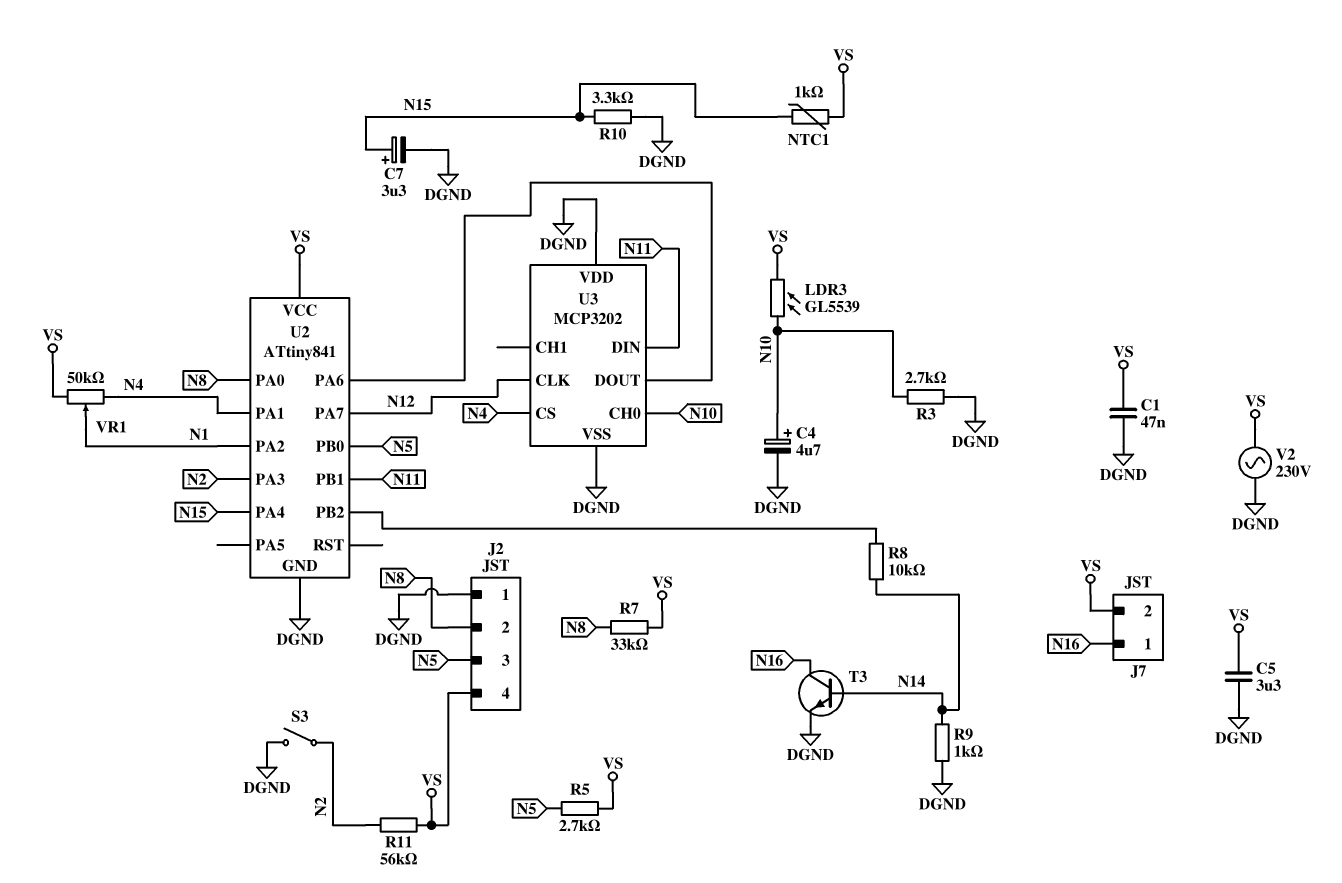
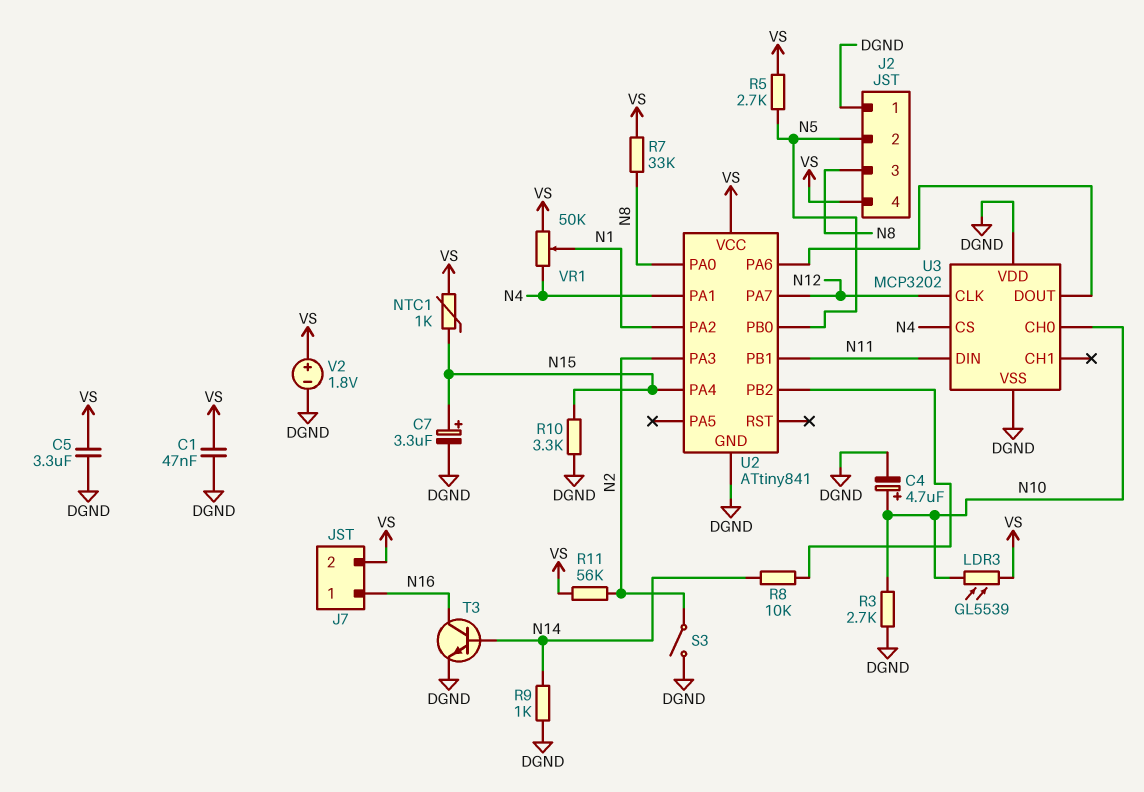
J2 pin 2: N8 -> N5
J2 pin 3: N5 -> N8
V2: AC 230V (DGND, VS) -> 1.8V (plus VS, minus DGND)

